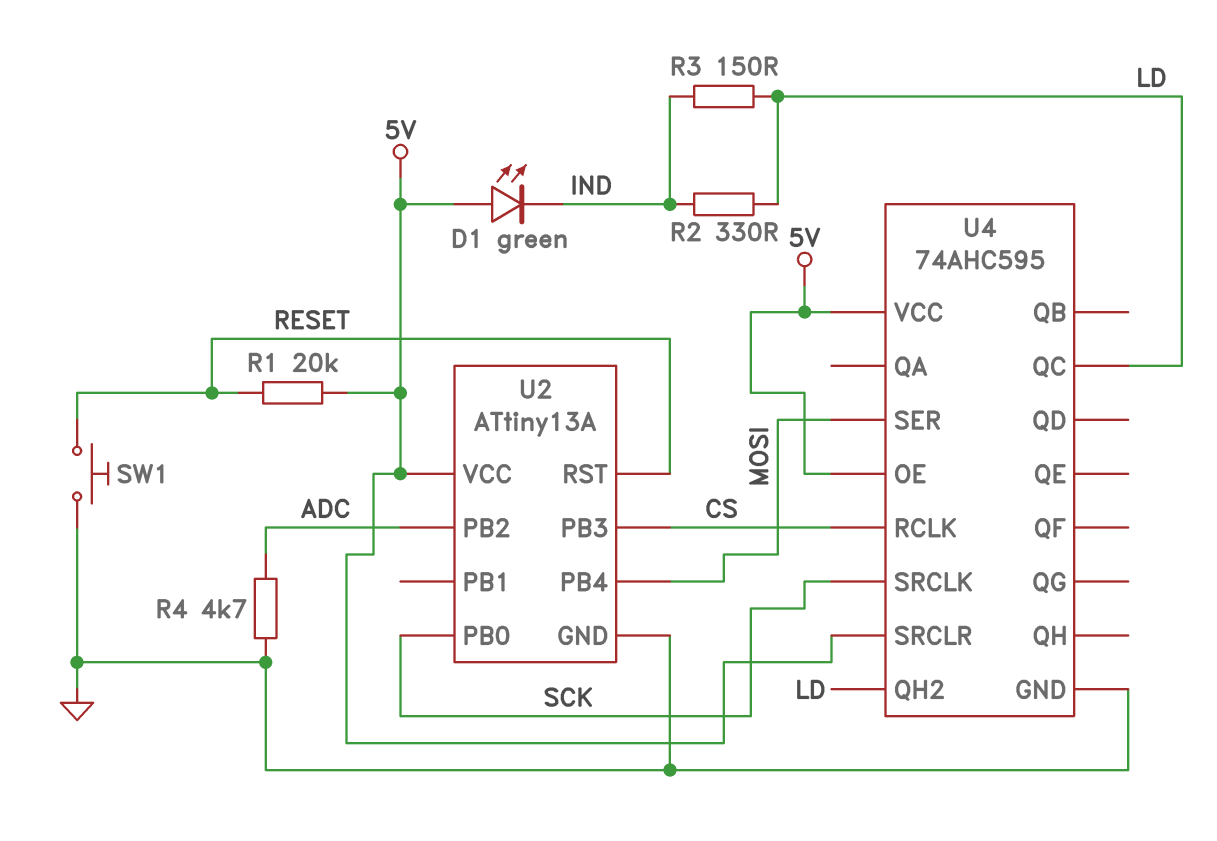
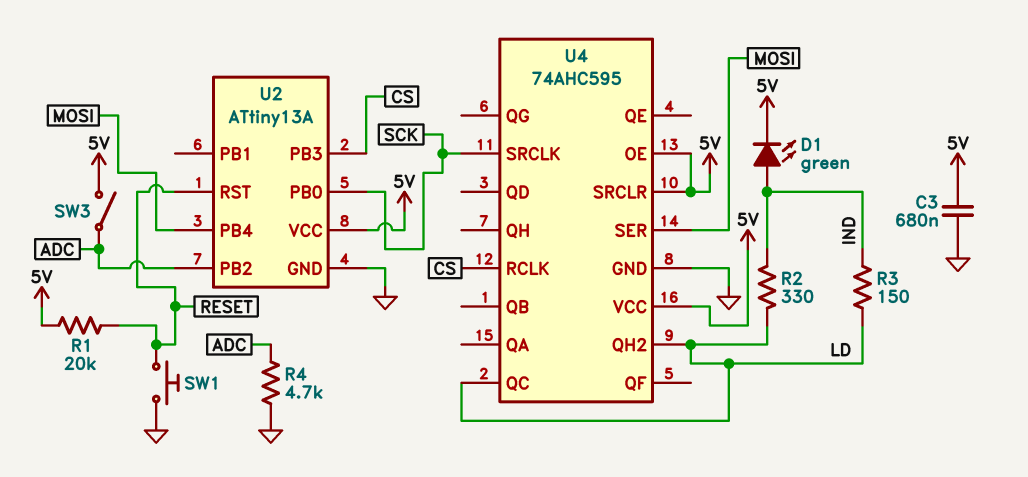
C3: none -> 680nF (5V, GND)
D1: LED green (A 5V, K IND) -> LED green (A IND, K 5V)
SW3: none -> switch (5V, ADC)

